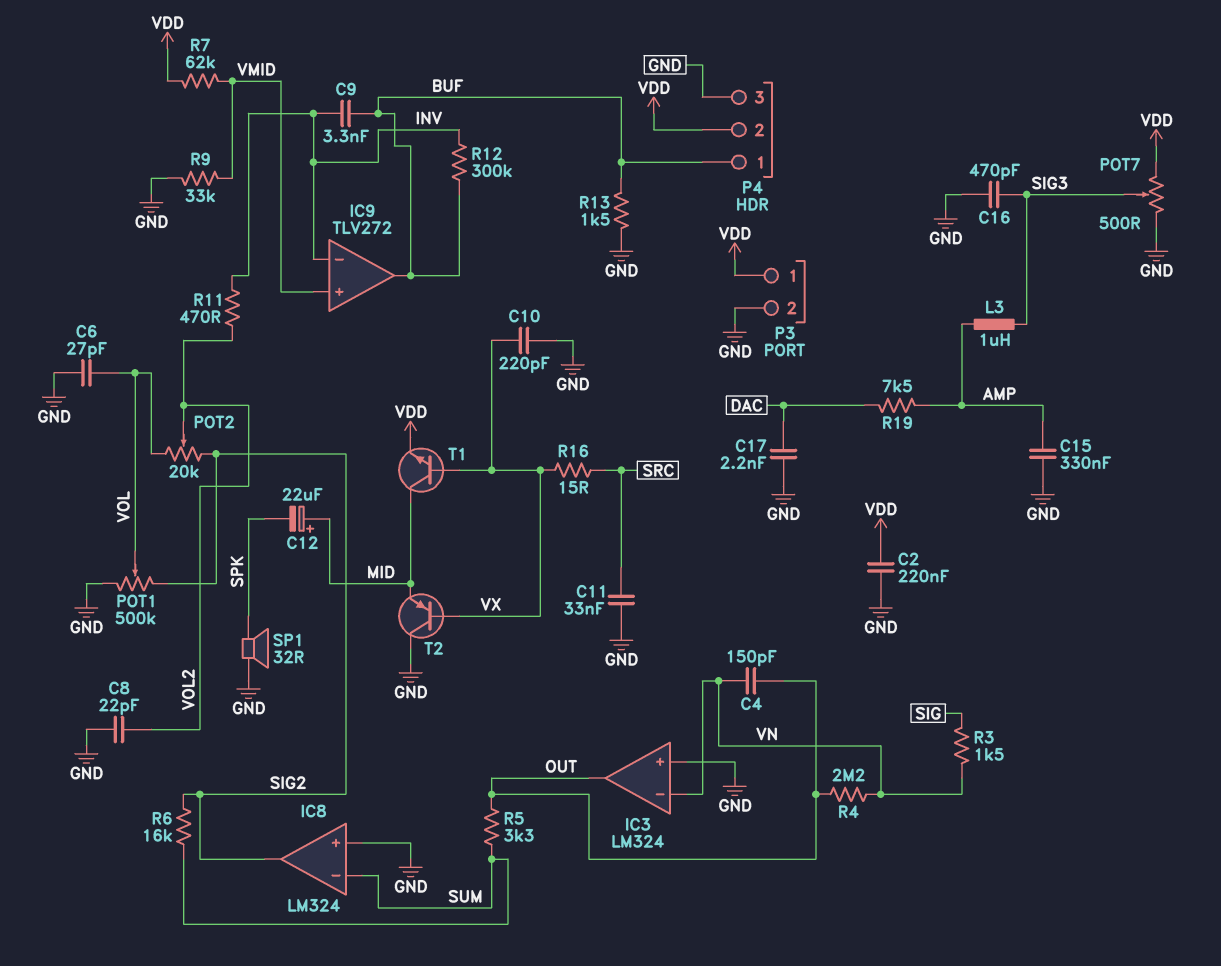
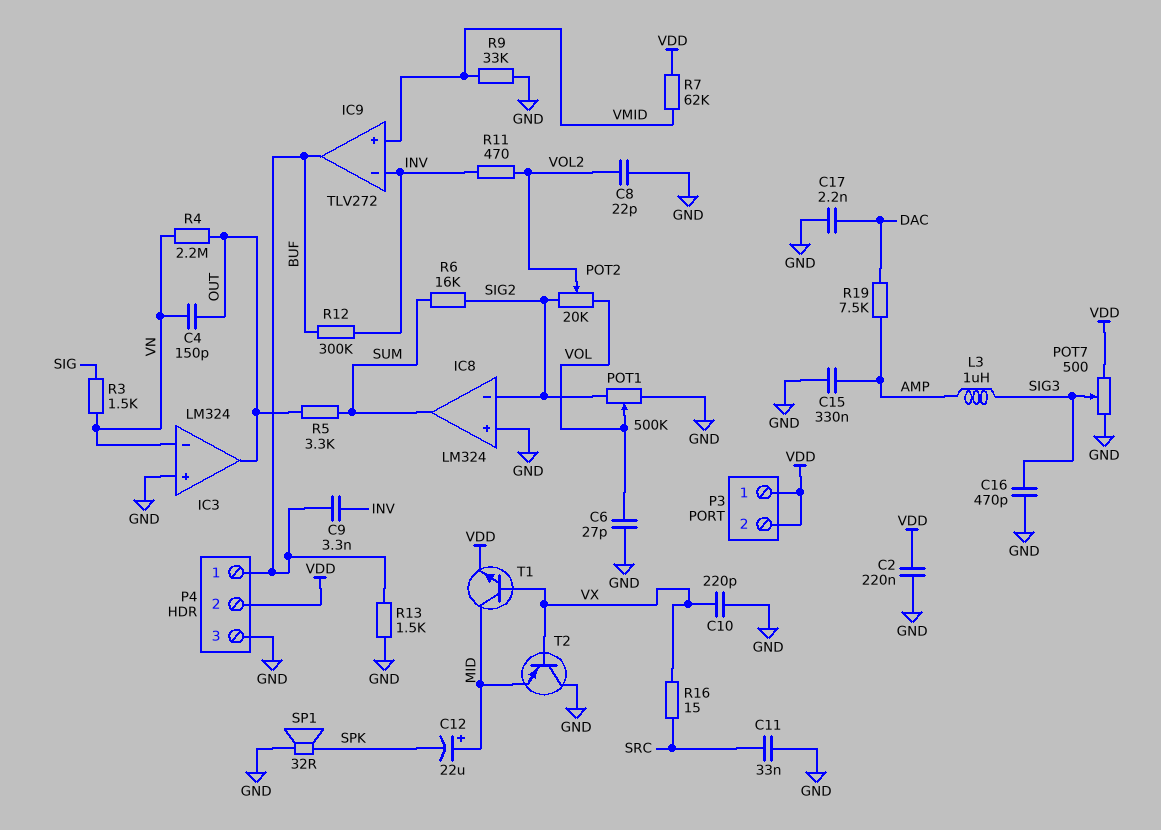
IC8 pin in-: SUM -> SIG2
IC8 pin out: SIG2 -> SUM
P3 pin 2: GND -> VDD

